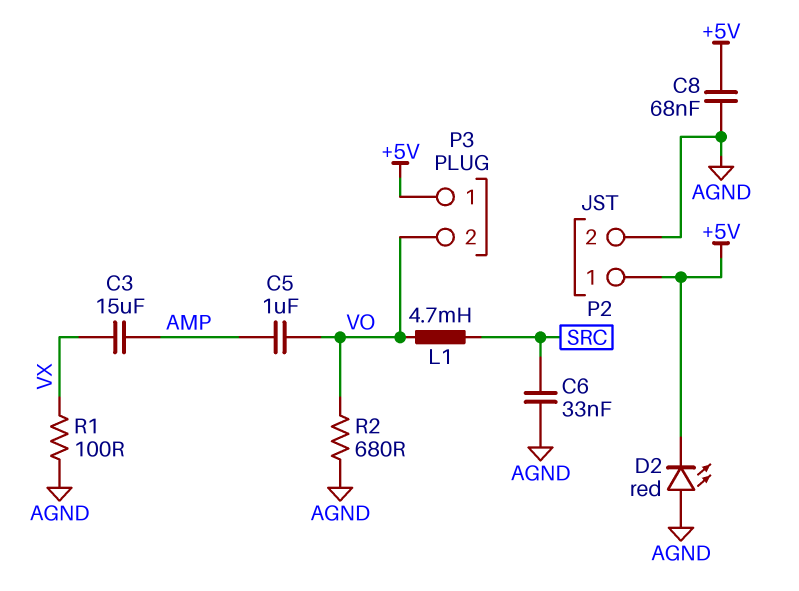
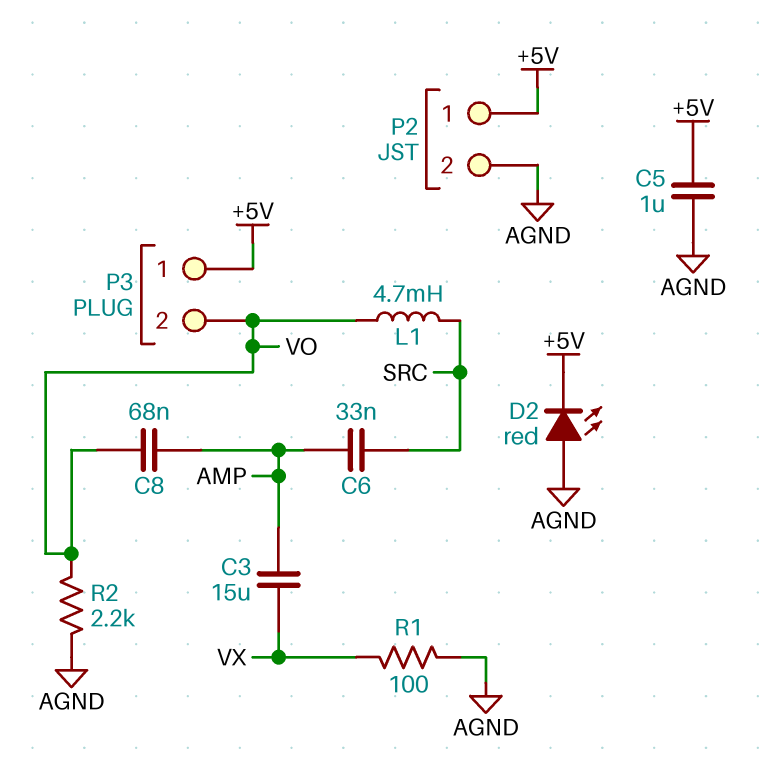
C5: 1uF (AMP, VO) -> 1uF (+5V, AGND)
C6: 33nF (AGND, SRC) -> 33nF (AMP, SRC)
C8: 68nF (+5V, AGND) -> 68nF (AMP, VO)
R2: 680 (AGND, VO) -> 2.2k (AGND, VO)

